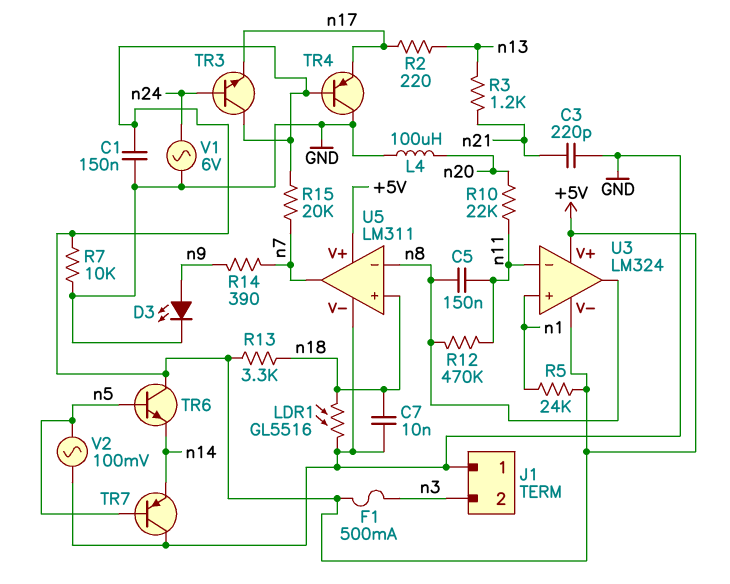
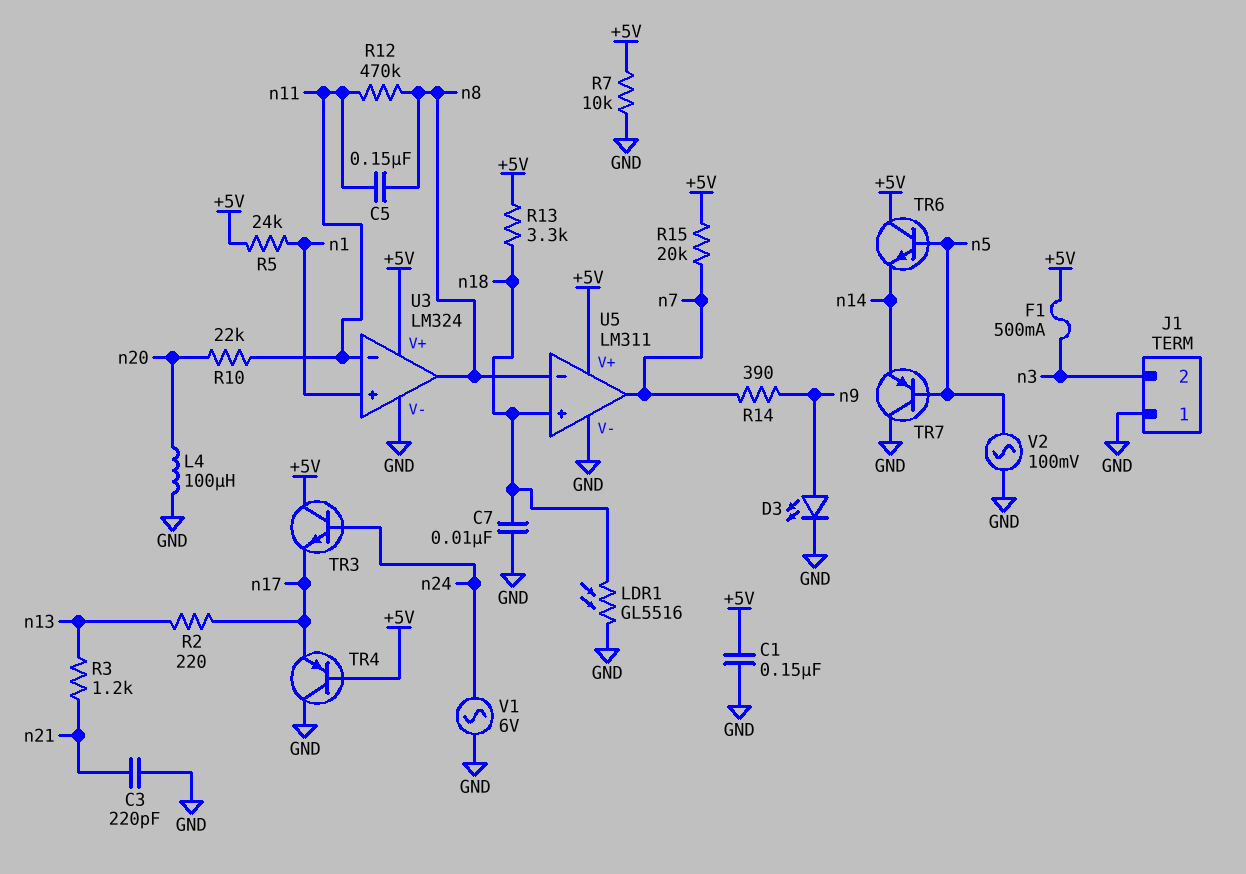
U3 pin V-: +5V -> GND

